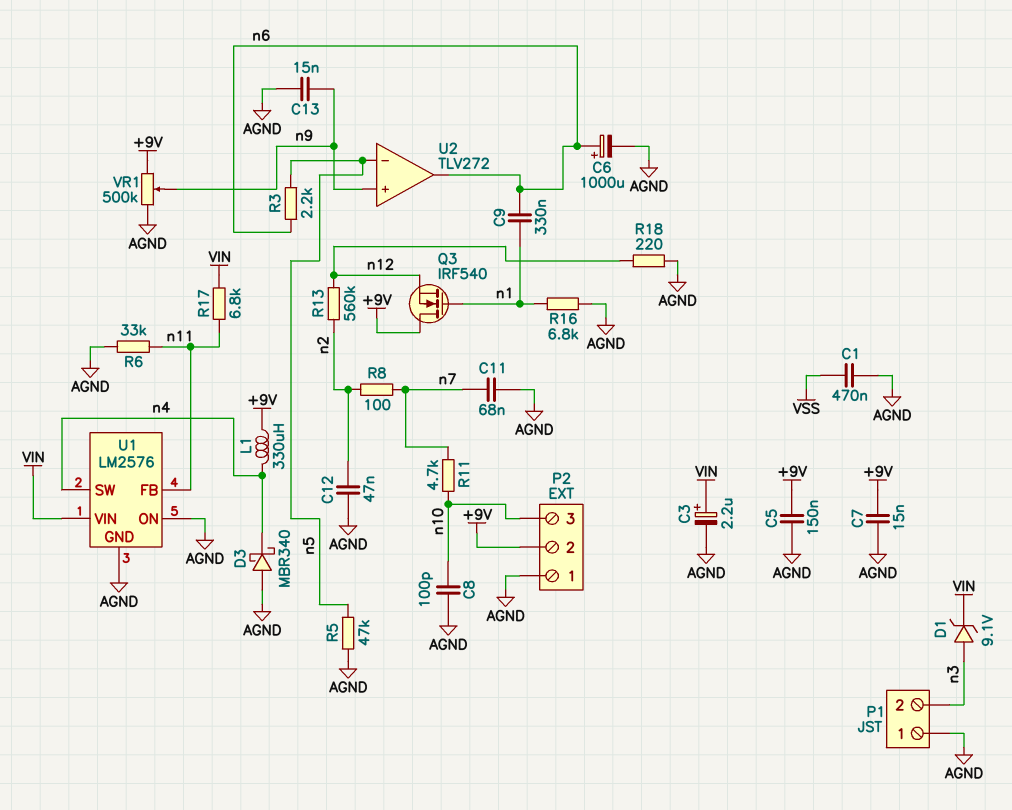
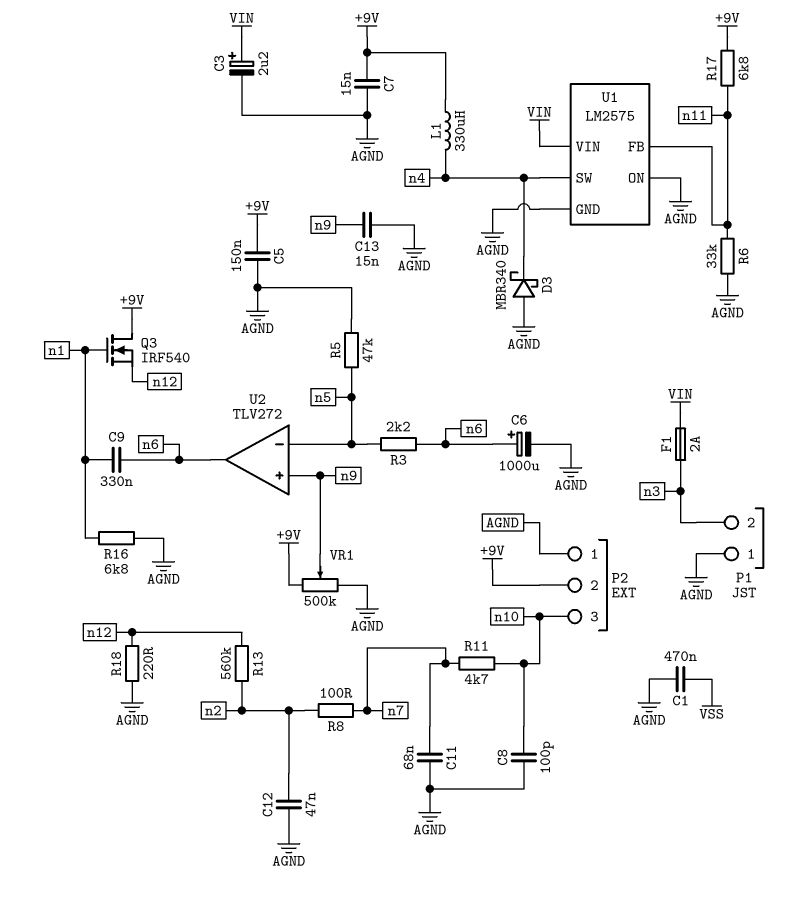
D1: zener 9.1V (A n3, K VIN) -> none
F1: none -> 2A (VIN, n3)
R17: 6.8k (VIN, n11) -> 6.8k (+9V, n11)
U1: LM2576 -> LM2575

